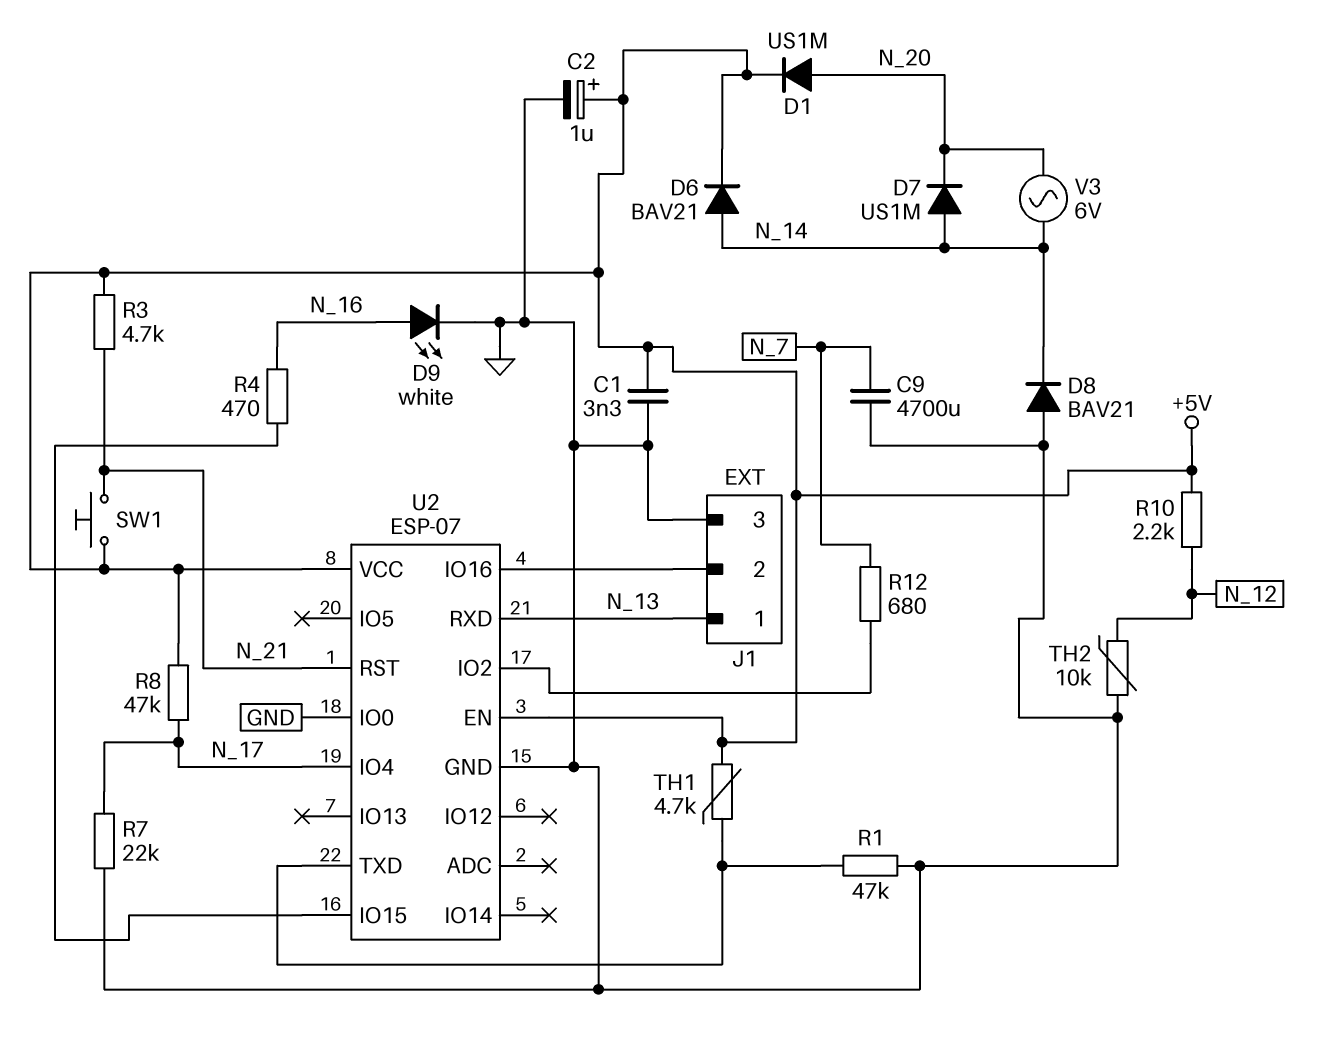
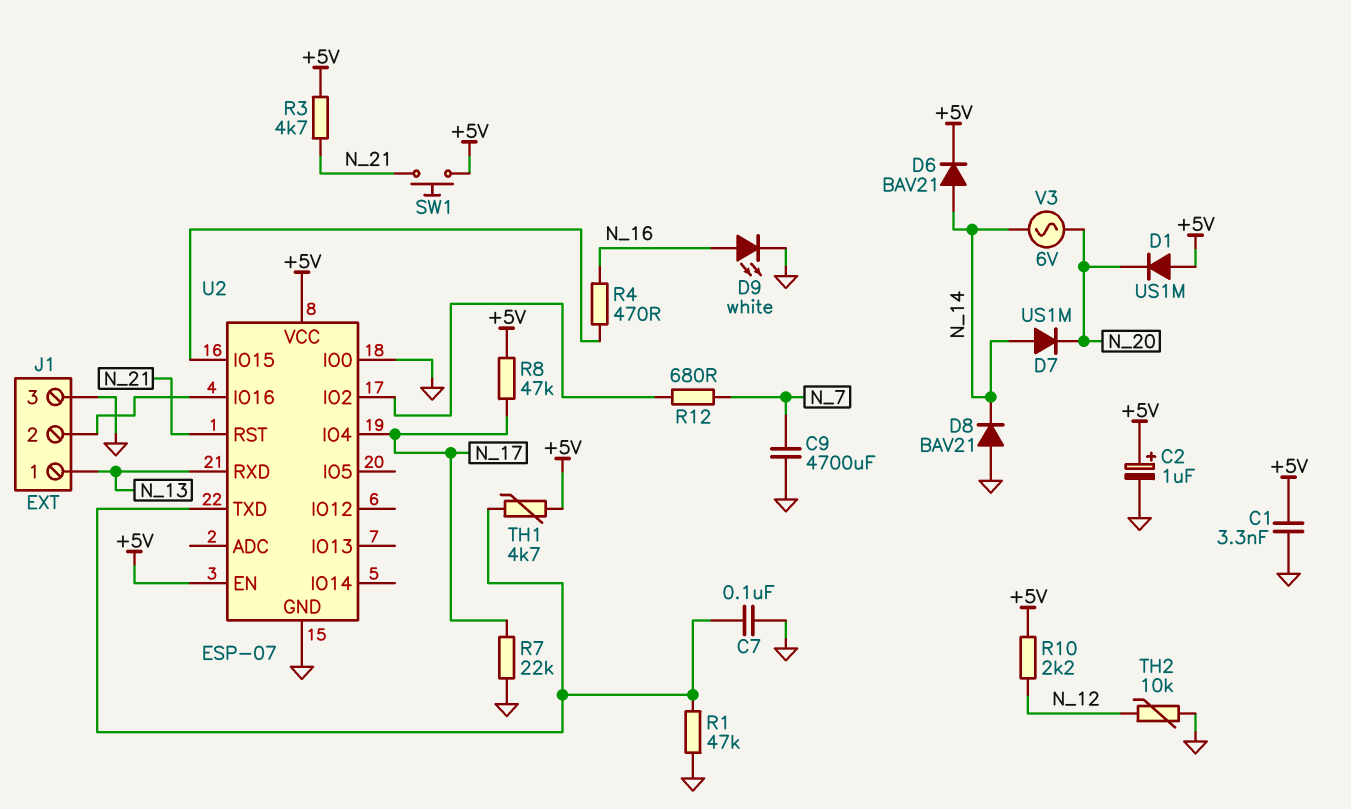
C7: none -> 100nF (GND, U2/TXD)
D1: diode US1M (A N_20, K +5V) -> diode US1M (A +5V, K N_20)

